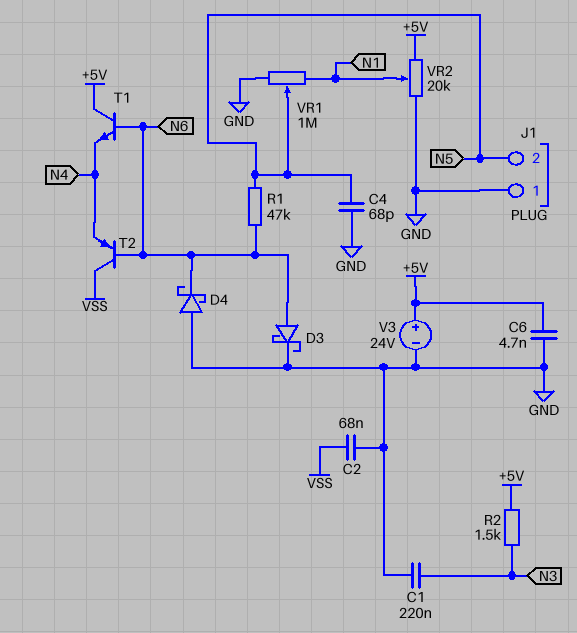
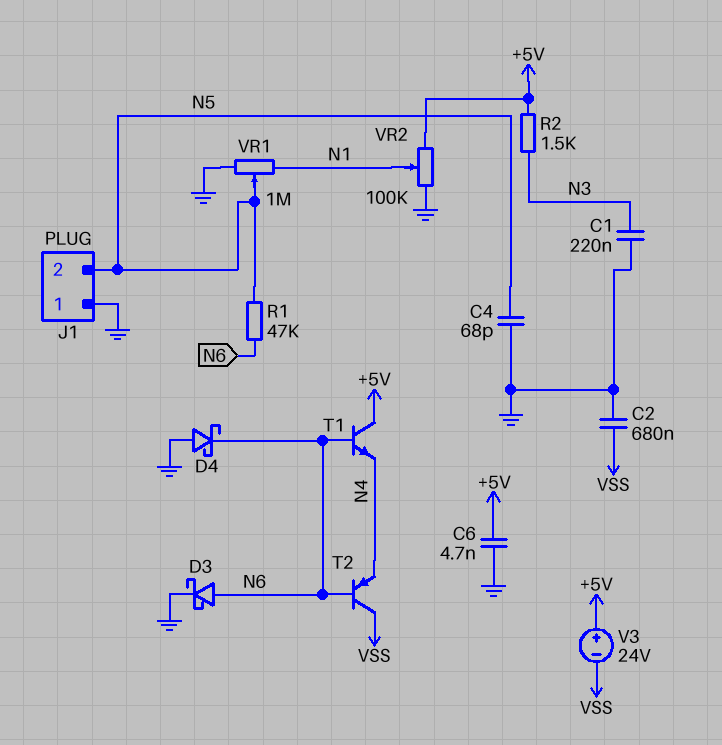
C2: 68nF (GND, VSS) -> 680nF (GND, VSS)
V3: 24V (plus +5V, minus GND) -> 24V (plus +5V, minus VSS)
VR2: 20k (+5V, GND, wiper N1) -> 100k (+5V, GND, wiper N1)

